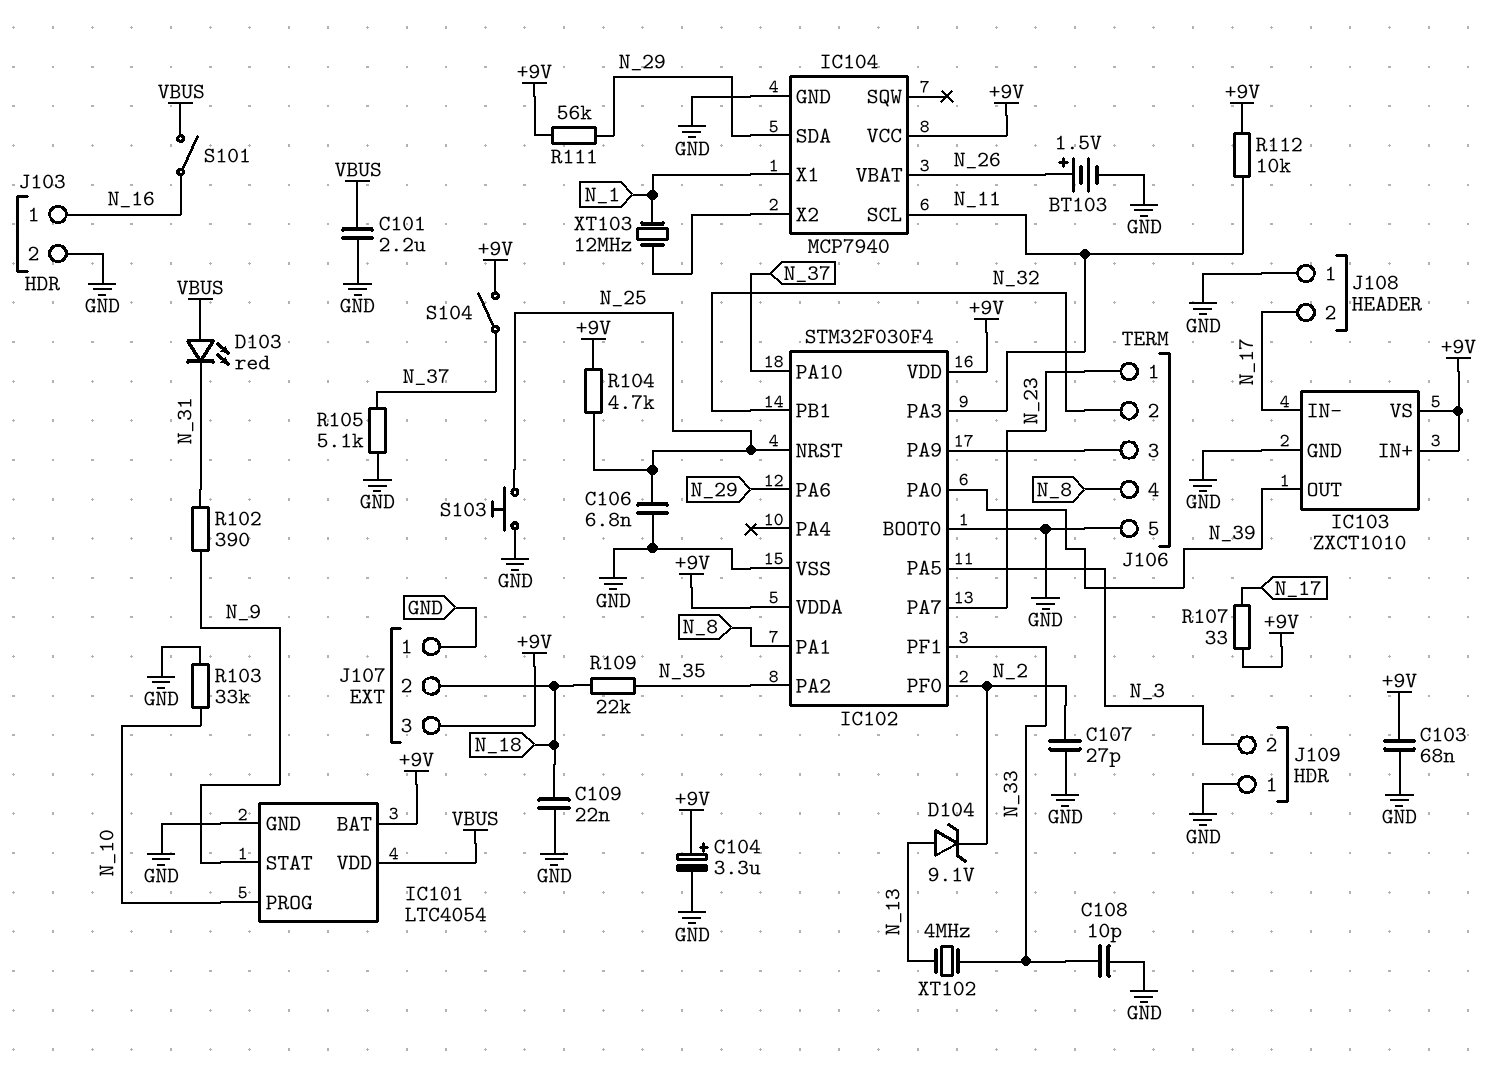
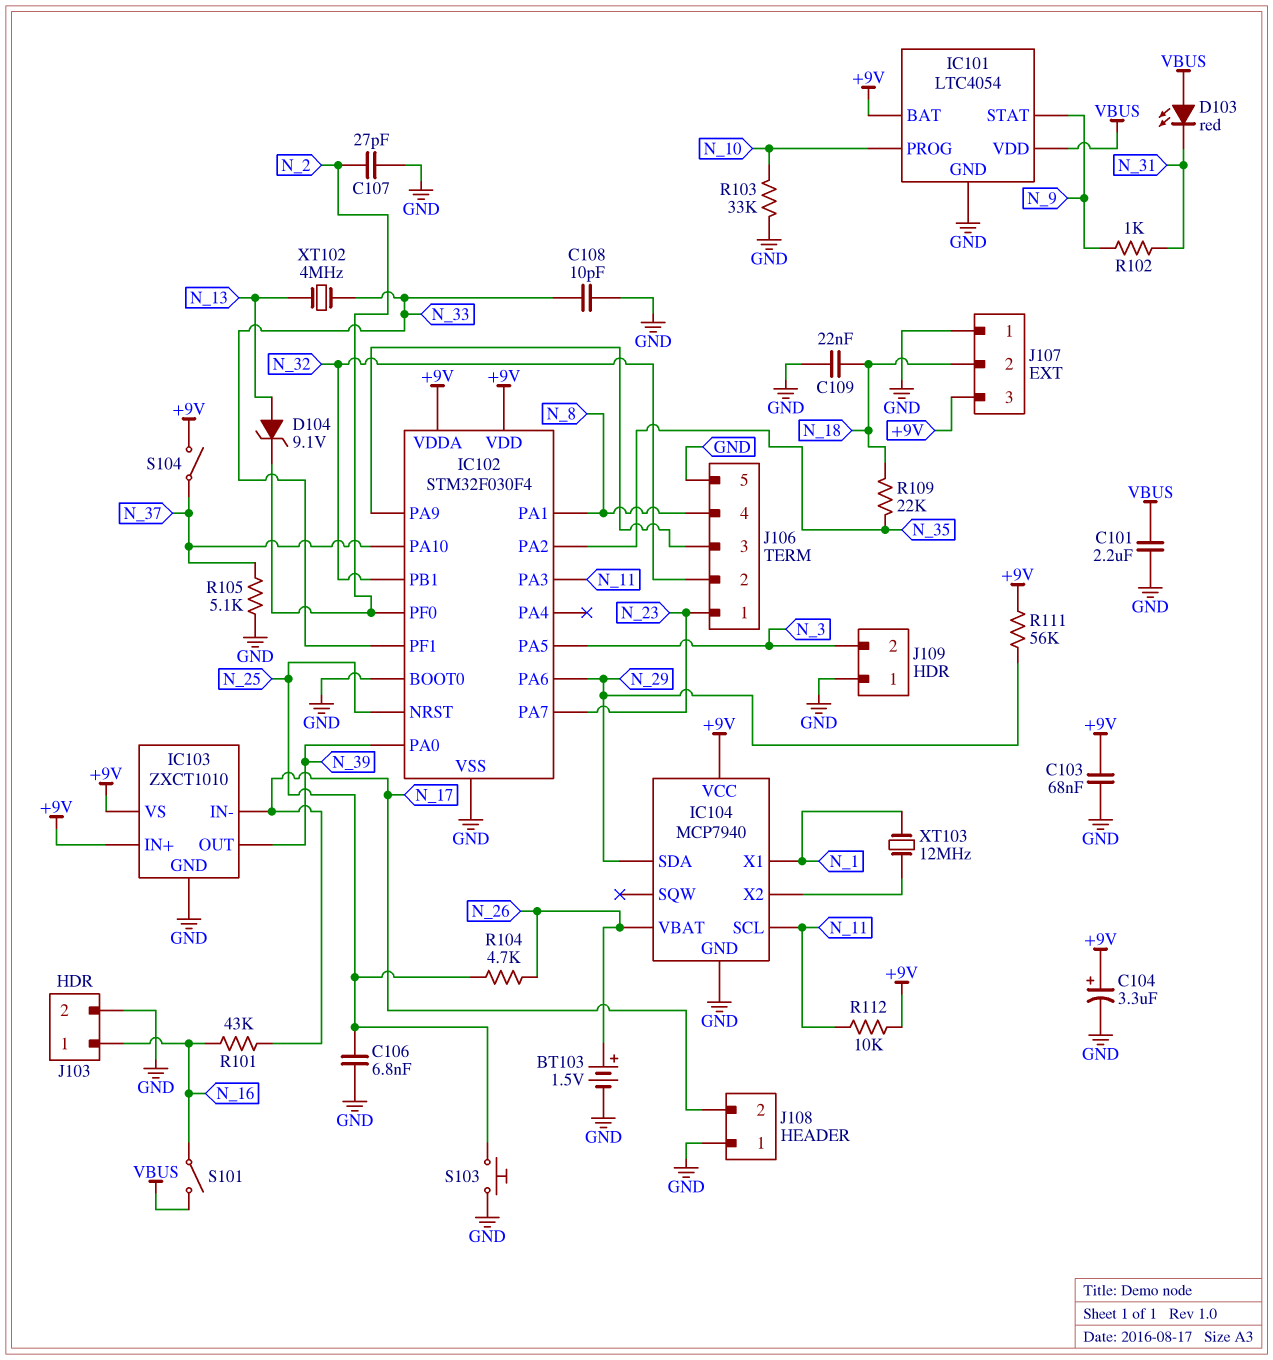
R101: none -> 43k (N_16, N_17)
R102: 390 (N_9, N_31) -> 1k (N_9, N_31)
R104: 4.7k (+9V, N_25) -> 4.7k (N_25, N_26)
R107: 33 (+9V, N_17) -> none

